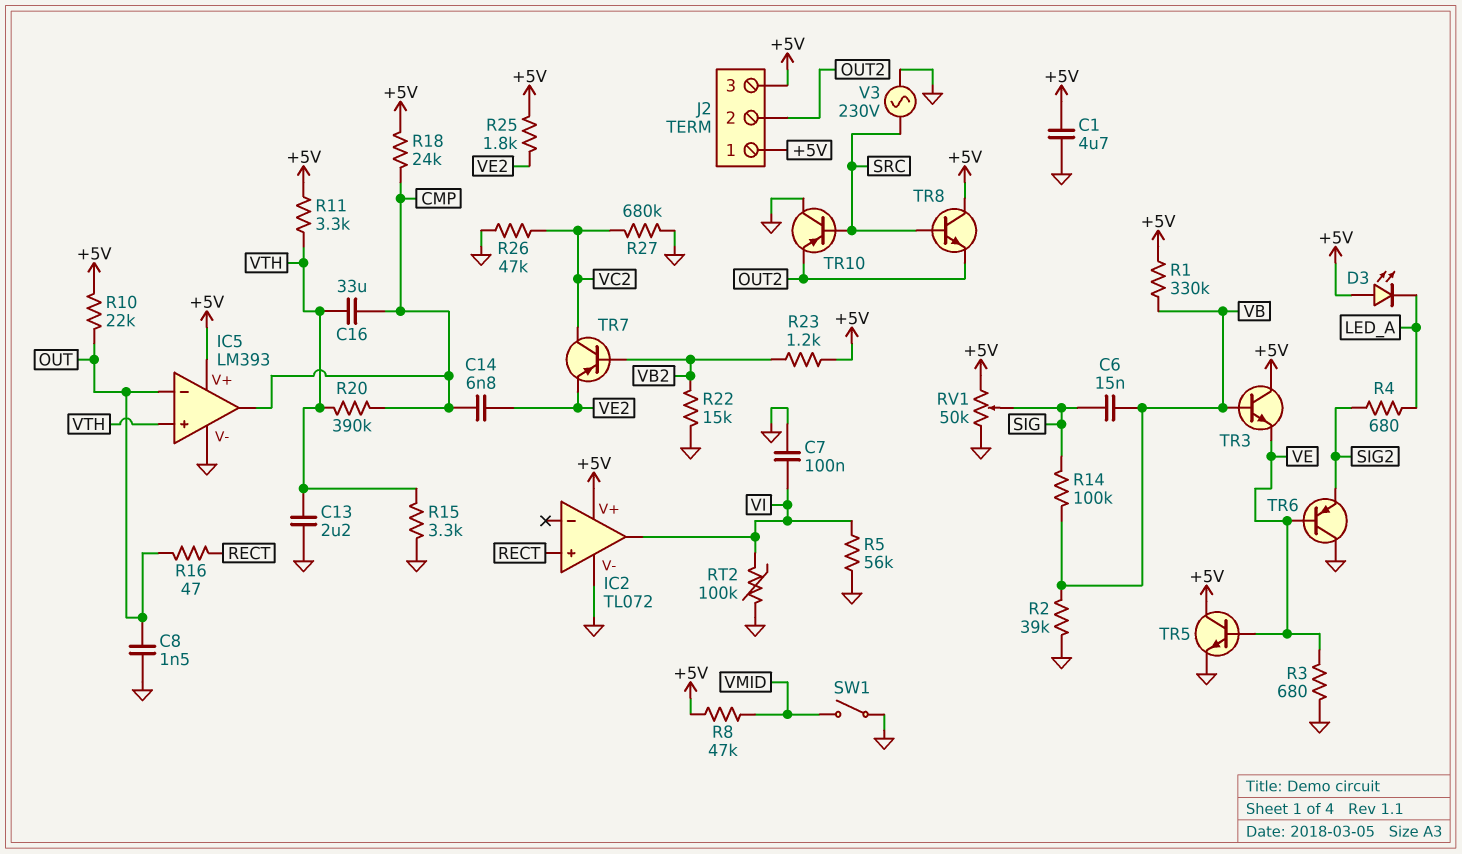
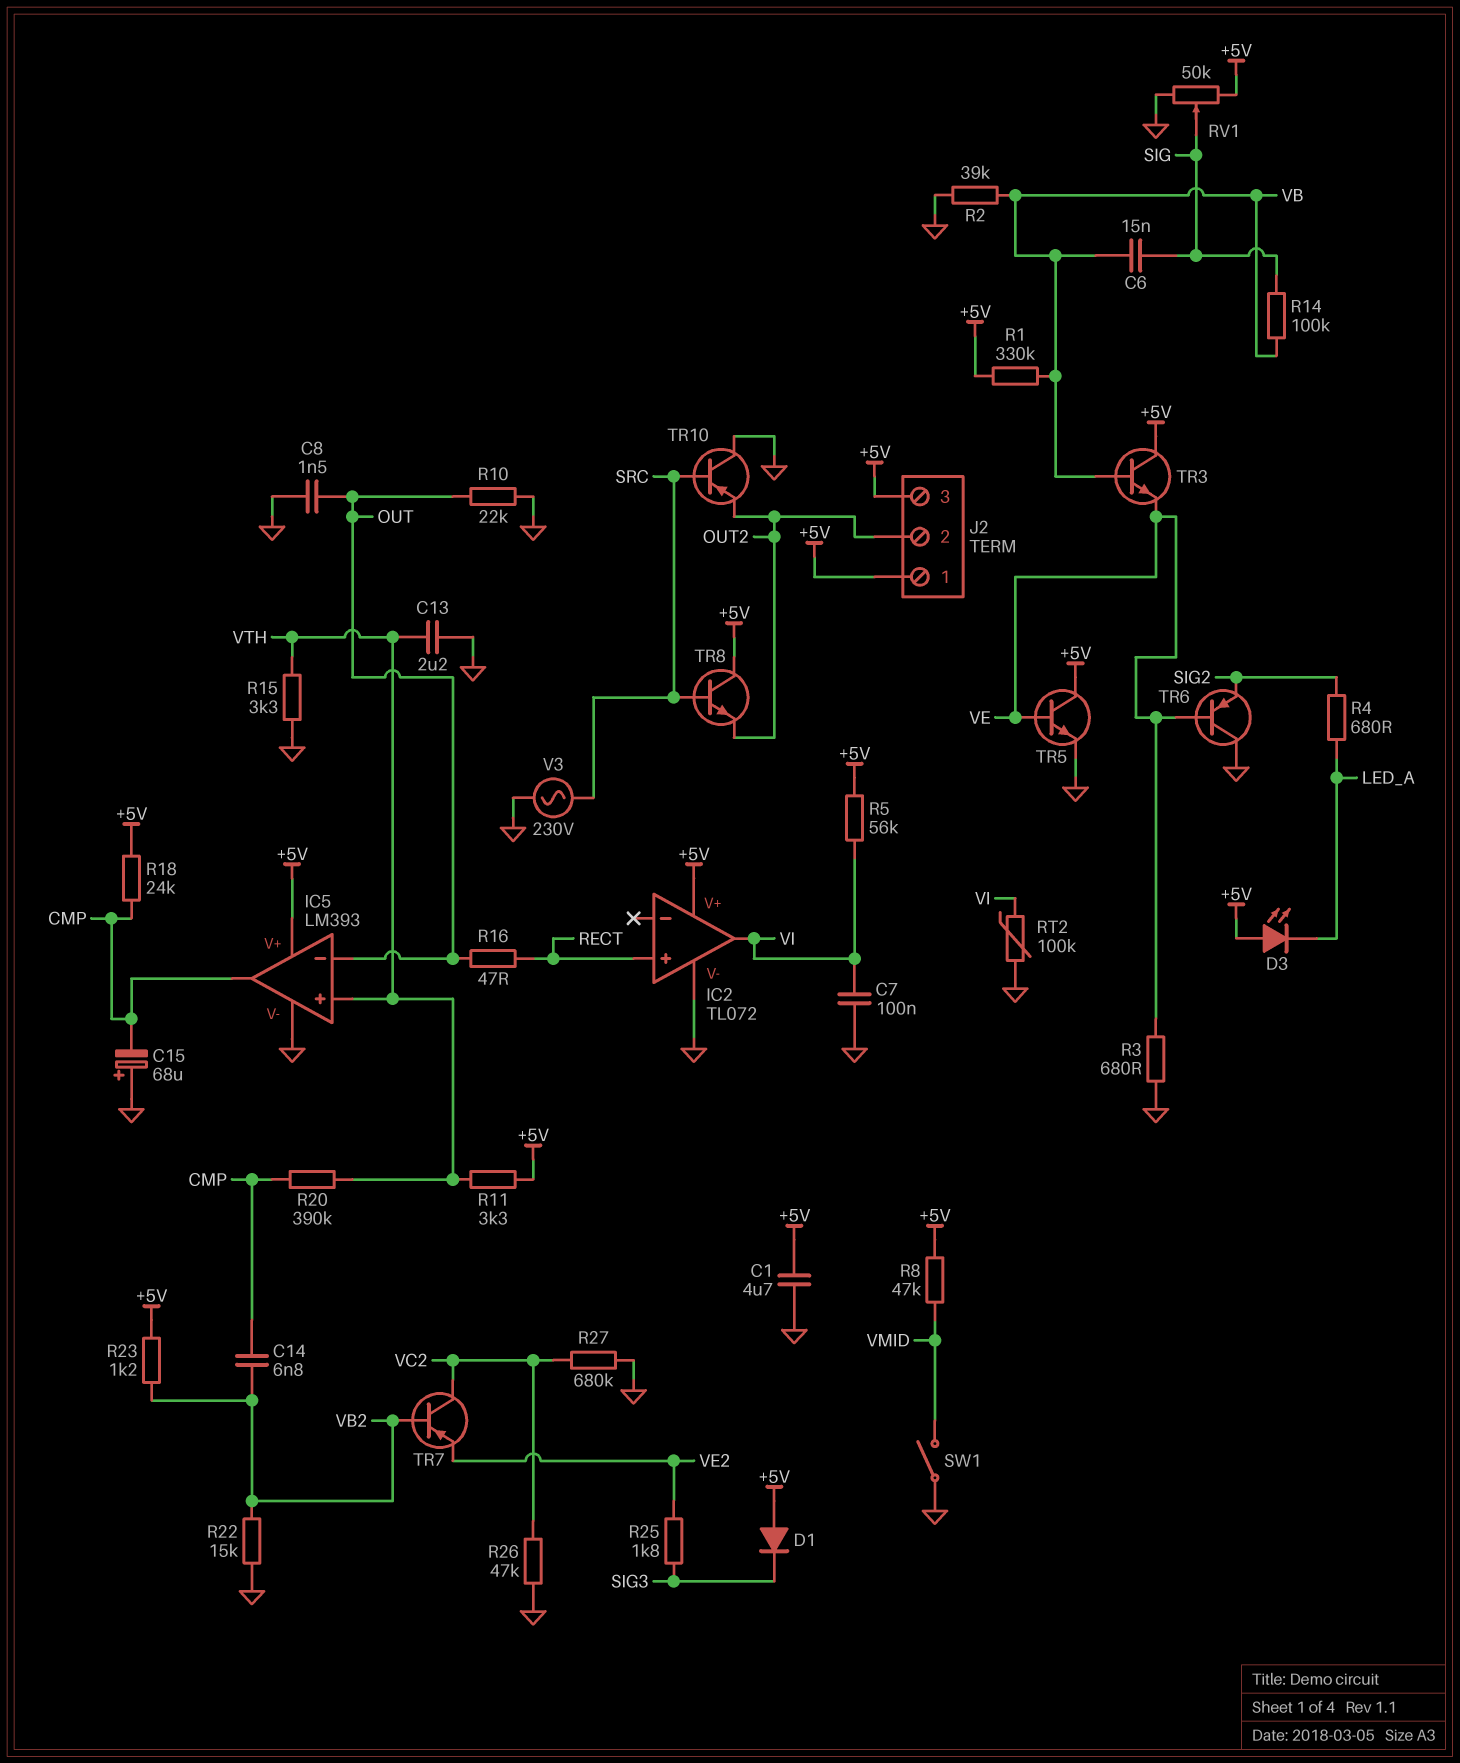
C14: 6.8nF (CMP, VE2) -> 6.8nF (CMP, VB2)
C15: none -> 68uF (plus GND, minus CMP)
C16: 33uF (CMP, VTH) -> none
D1: none -> diode (A +5V, K SIG3)
R5: 56k (GND, VI) -> 56k (+5V, VI)
R10: 22k (+5V, OUT) -> 22k (GND, OUT)
R25: 1.8k (+5V, VE2) -> 1.8k (SIG3, VE2)

